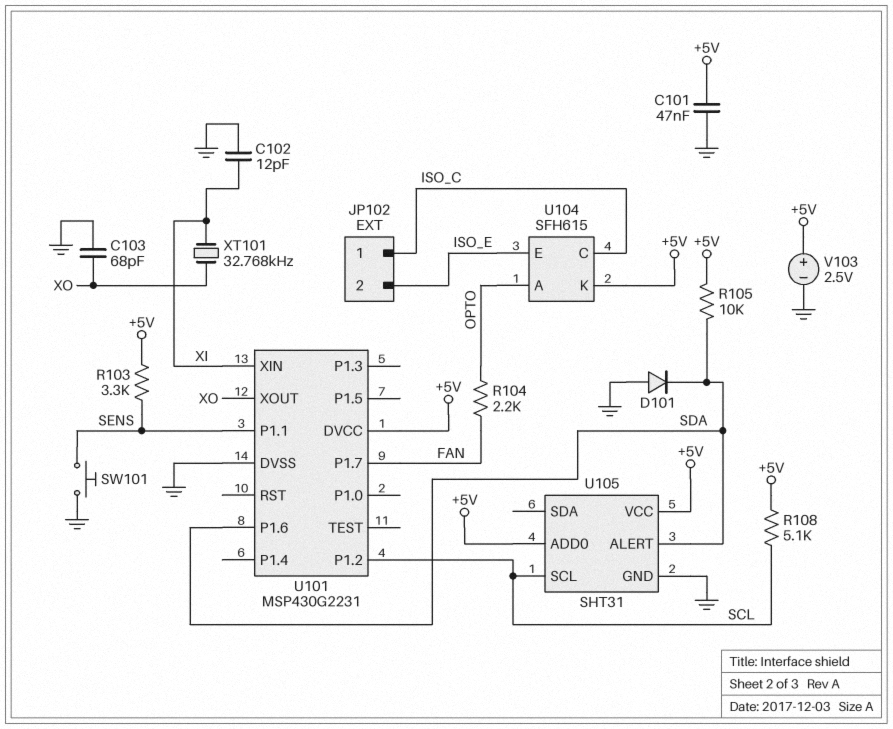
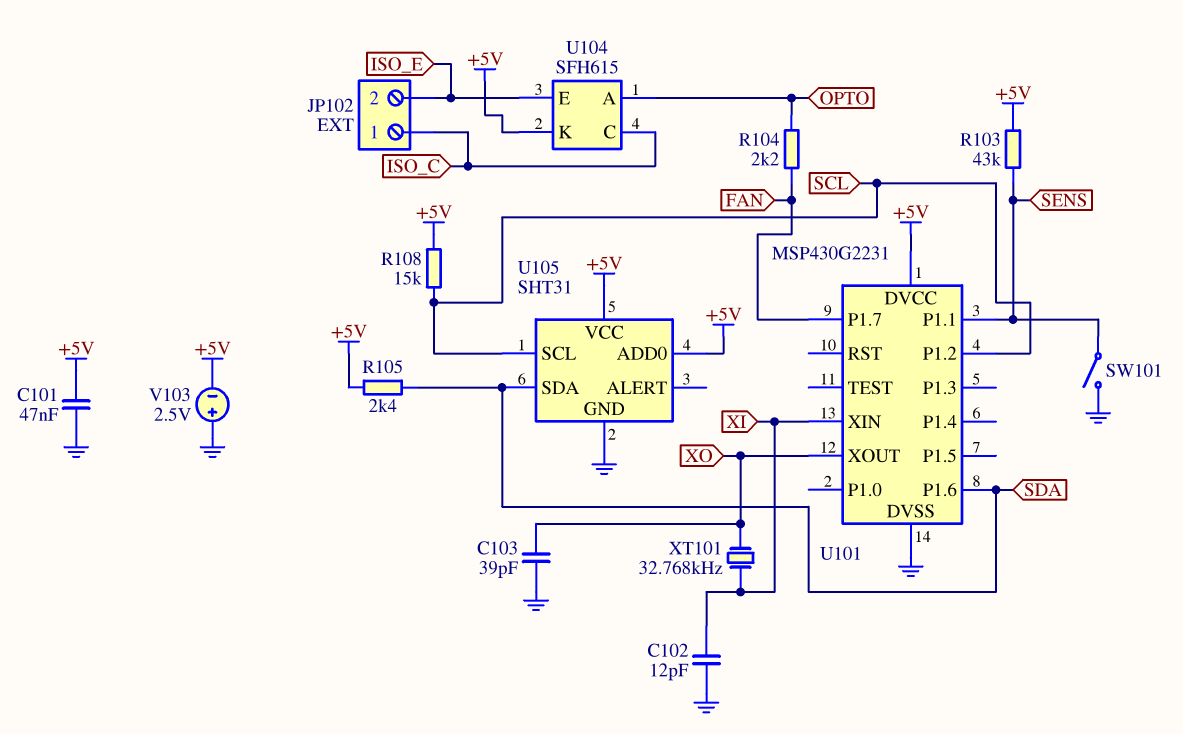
C103: 68pF (GND, XO) -> 39pF (GND, XO)
D101: diode (A GND, K SDA) -> none
R103: 3.3k (+5V, SENS) -> 43k (+5V, SENS)
R105: 10k (+5V, SDA) -> 2.4k (+5V, SDA)
R108: 5.1k (+5V, SCL) -> 15k (+5V, SCL)
SW101: button (GND, SENS) -> switch (GND, SENS)
U105 pin ALERT: SDA -> none
U105 pin SDA: none -> SDA
V103: 2.5V (plus +5V, minus GND) -> 2.5V (plus GND, minus +5V)

